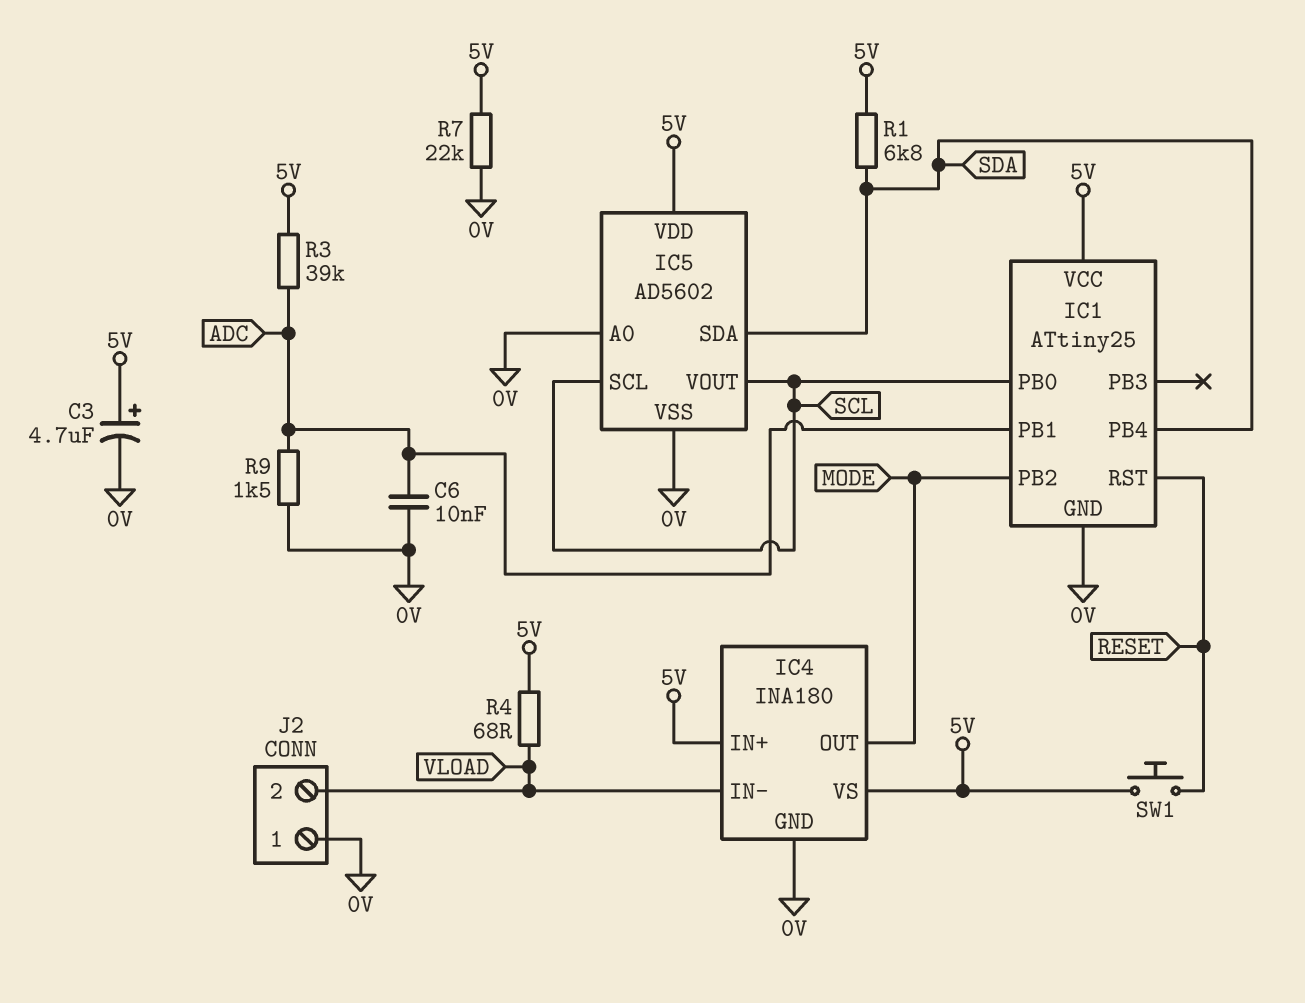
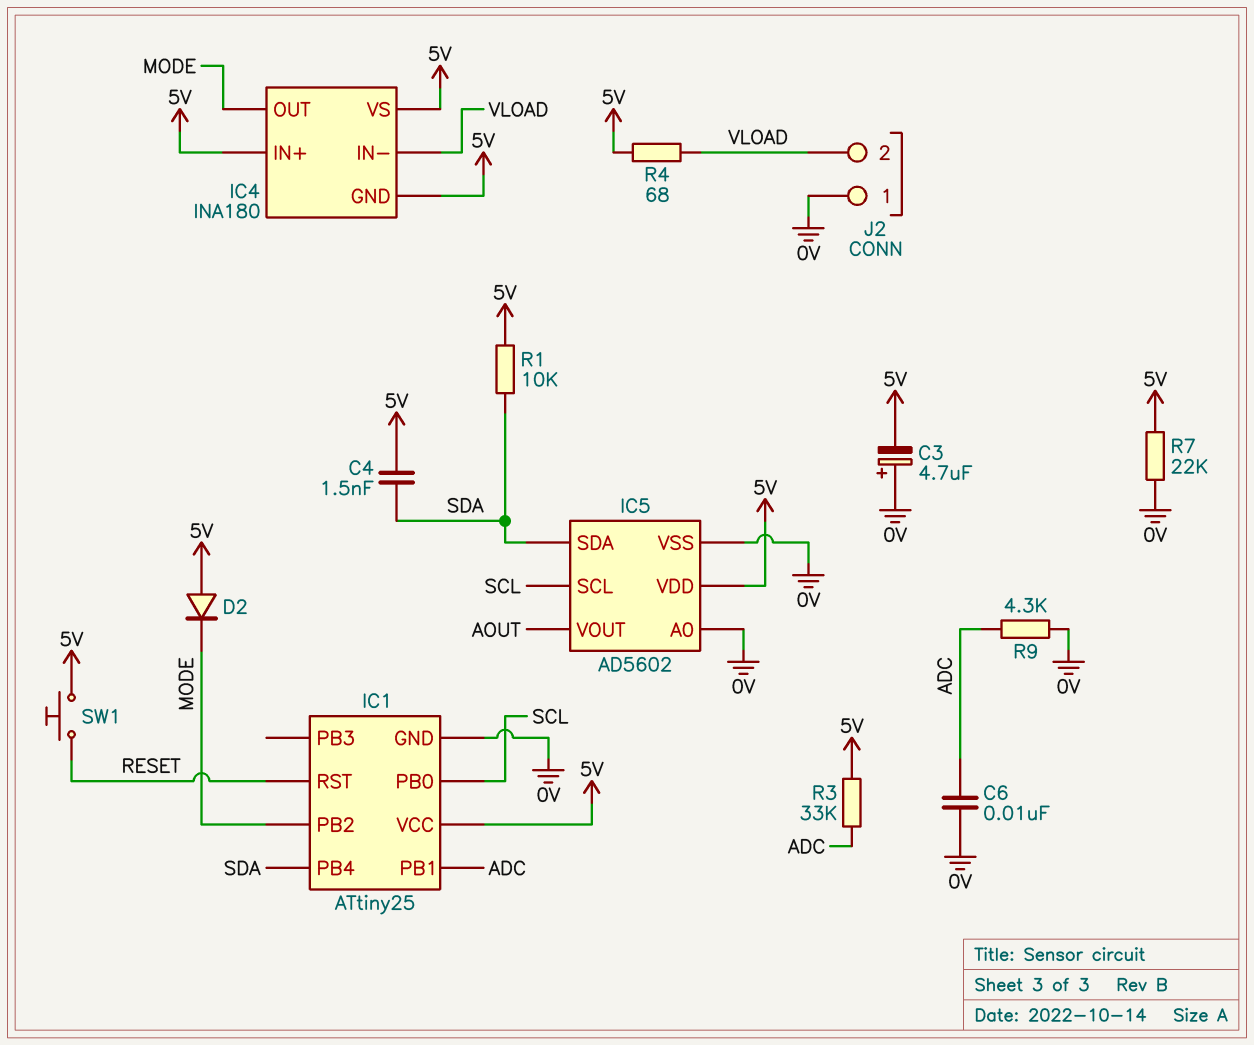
C3: 4.7uF (plus 5V, minus 0V) -> 4.7uF (plus 0V, minus 5V)
C4: none -> 1.5nF (5V, SDA)
D2: none -> diode (A 5V, K MODE)
IC4 pin GND: 0V -> 5V
IC5 pin VOUT: SCL -> AOUT
R1: 6.8k (5V, SDA) -> 10k (5V, SDA)
R3: 39k (5V, ADC) -> 33k (5V, ADC)
R9: 1.5k (0V, ADC) -> 4.3k (0V, ADC)

